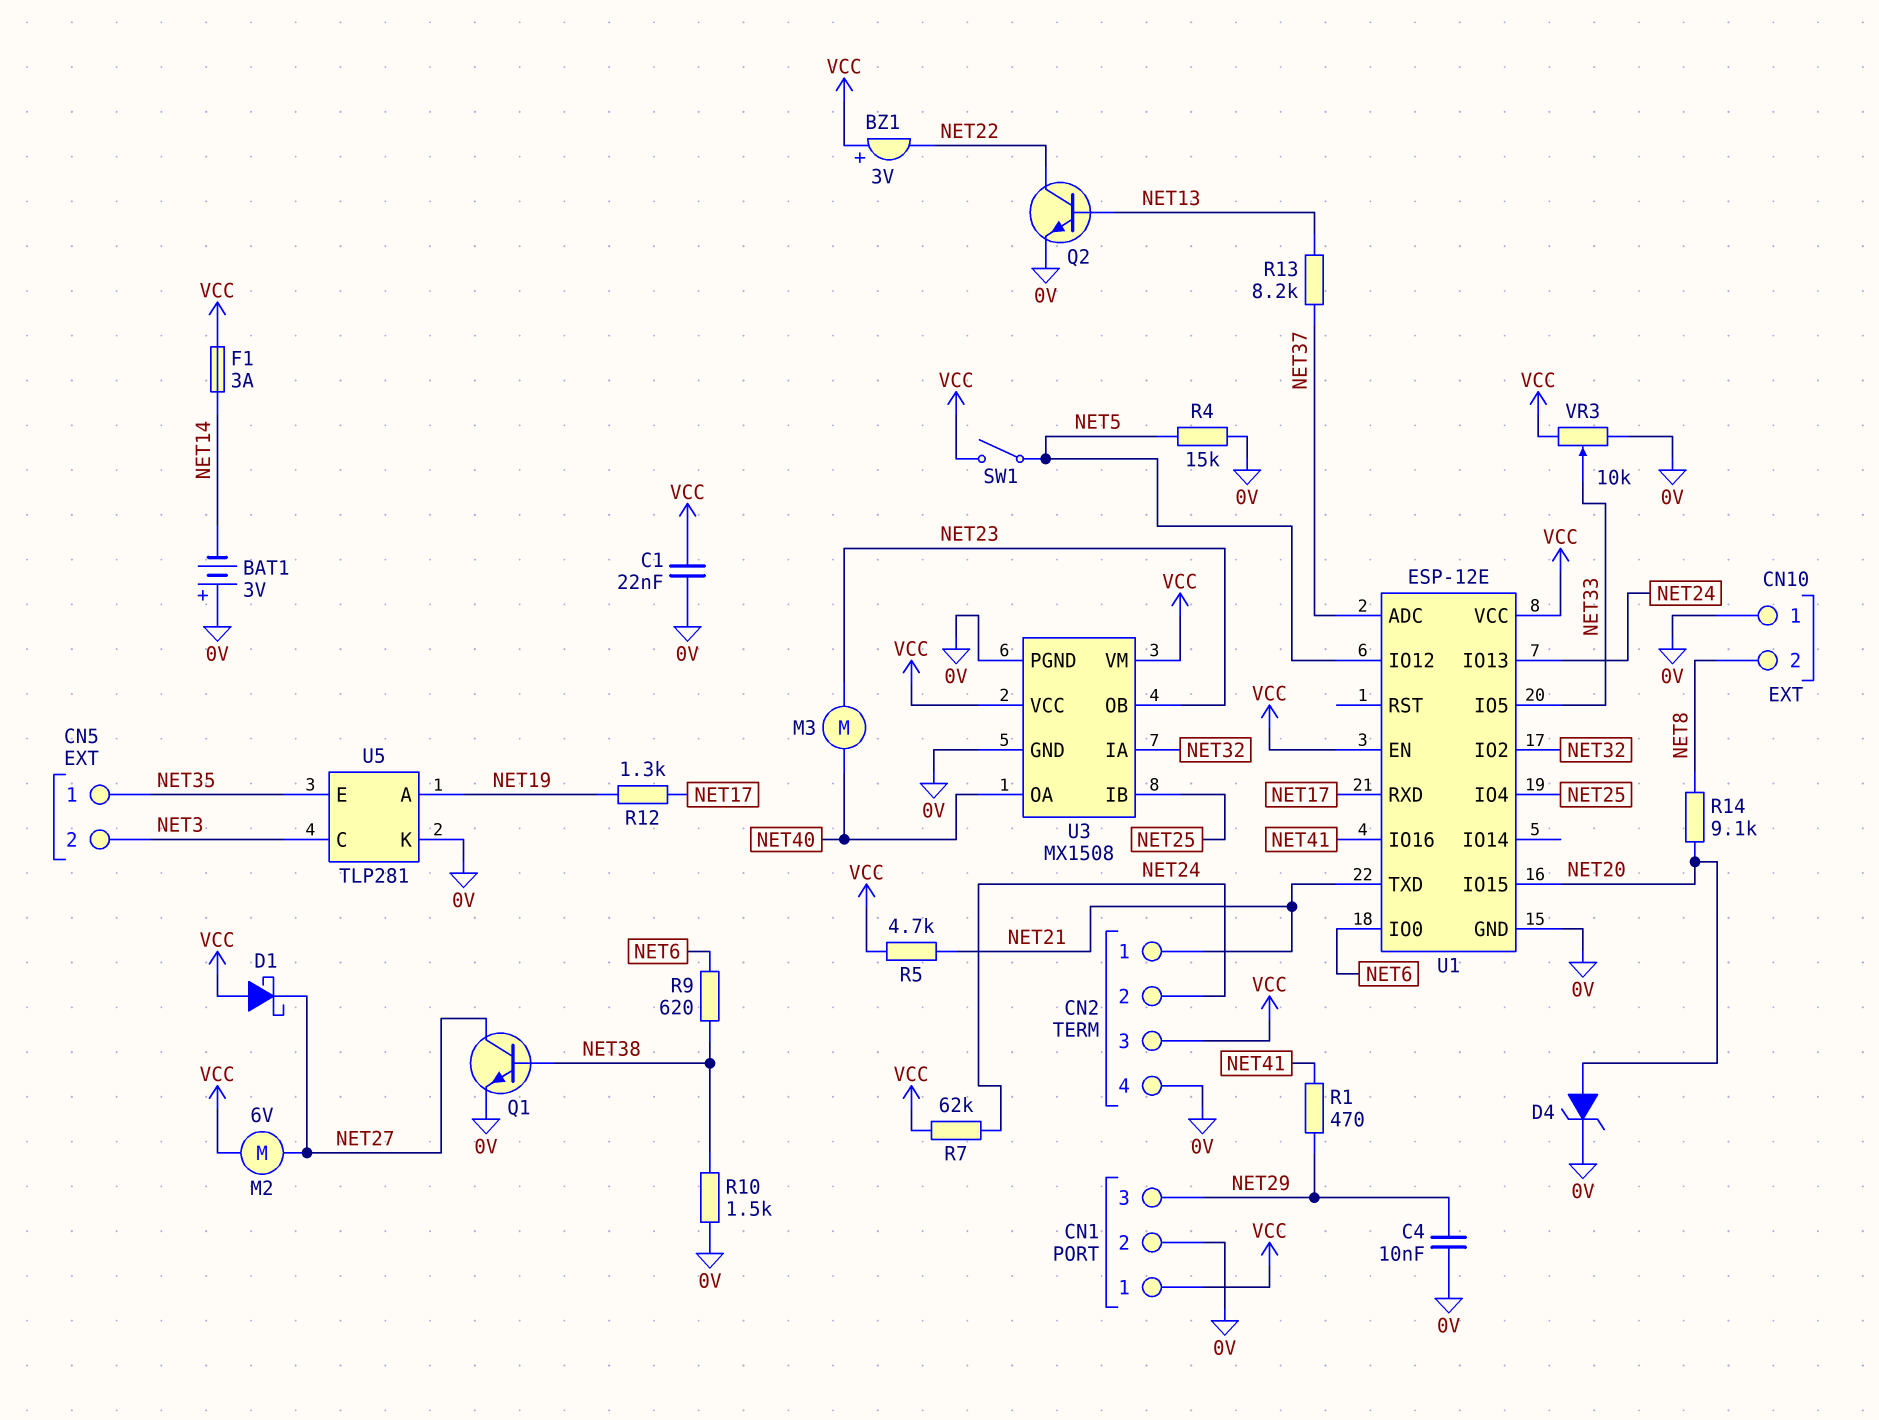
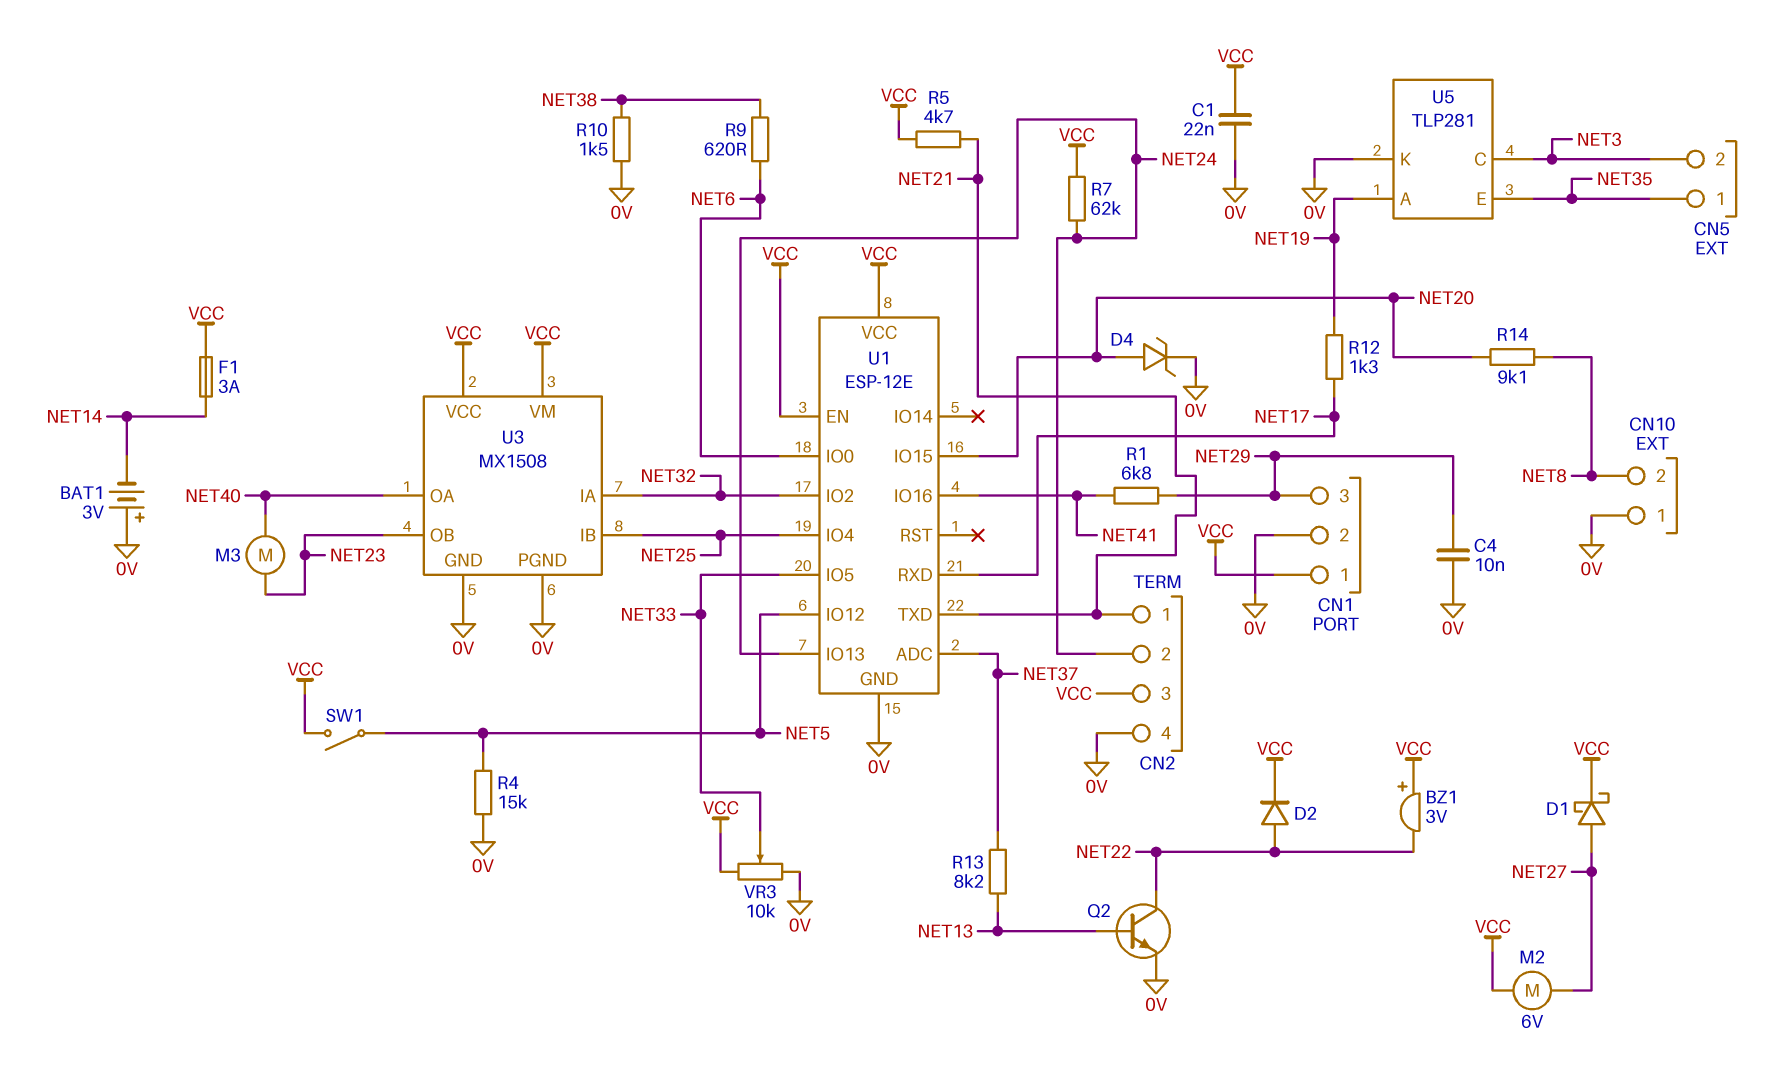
D1: schottky (A VCC, K NET27) -> schottky (A NET27, K VCC)
D2: none -> diode (A NET22, K VCC)
Q1: NPN (B NET38, C NET27, E 0V) -> none
R1: 470 (NET29, NET41) -> 6.8k (NET29, NET41)

